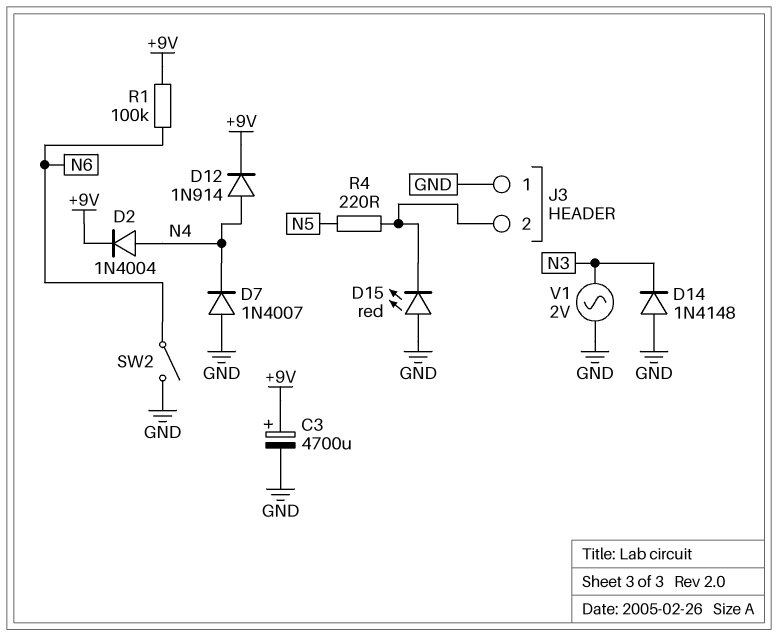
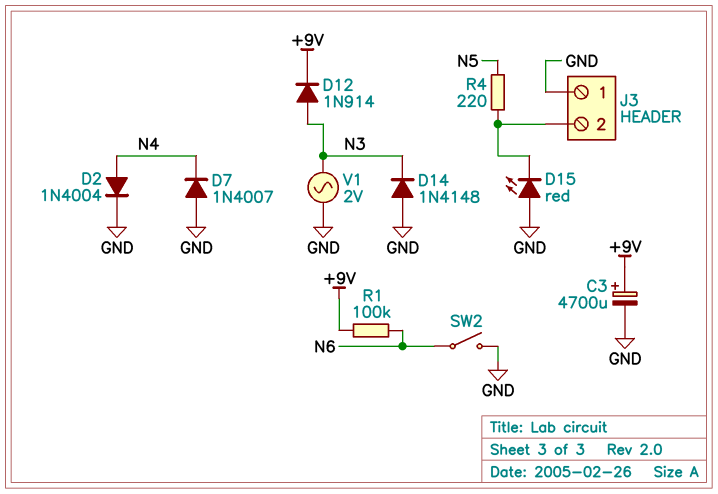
D2: diode 1N4004 (A N4, K +9V) -> diode 1N4004 (A N4, K GND)
D12: diode 1N914 (A N4, K +9V) -> diode 1N914 (A N3, K +9V)

